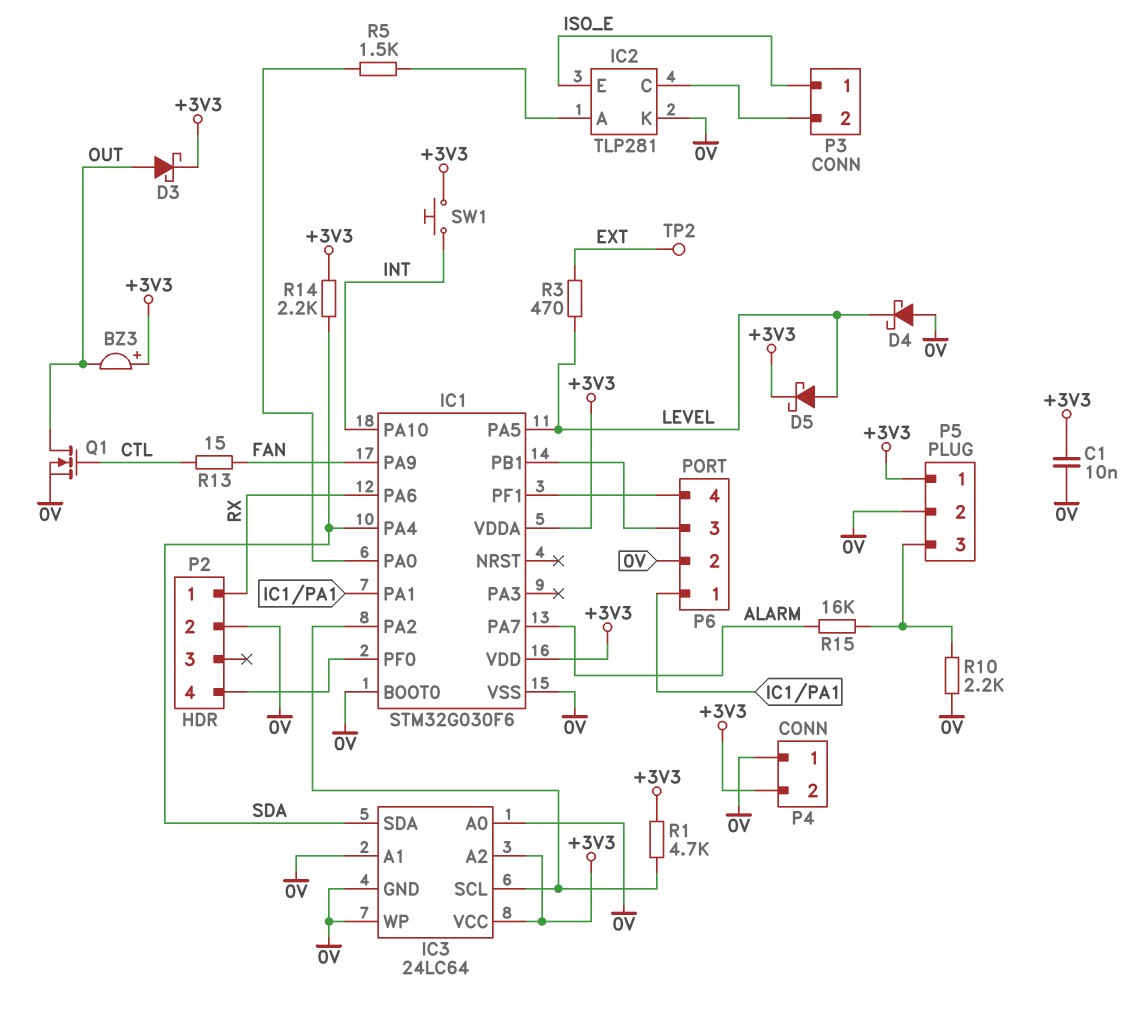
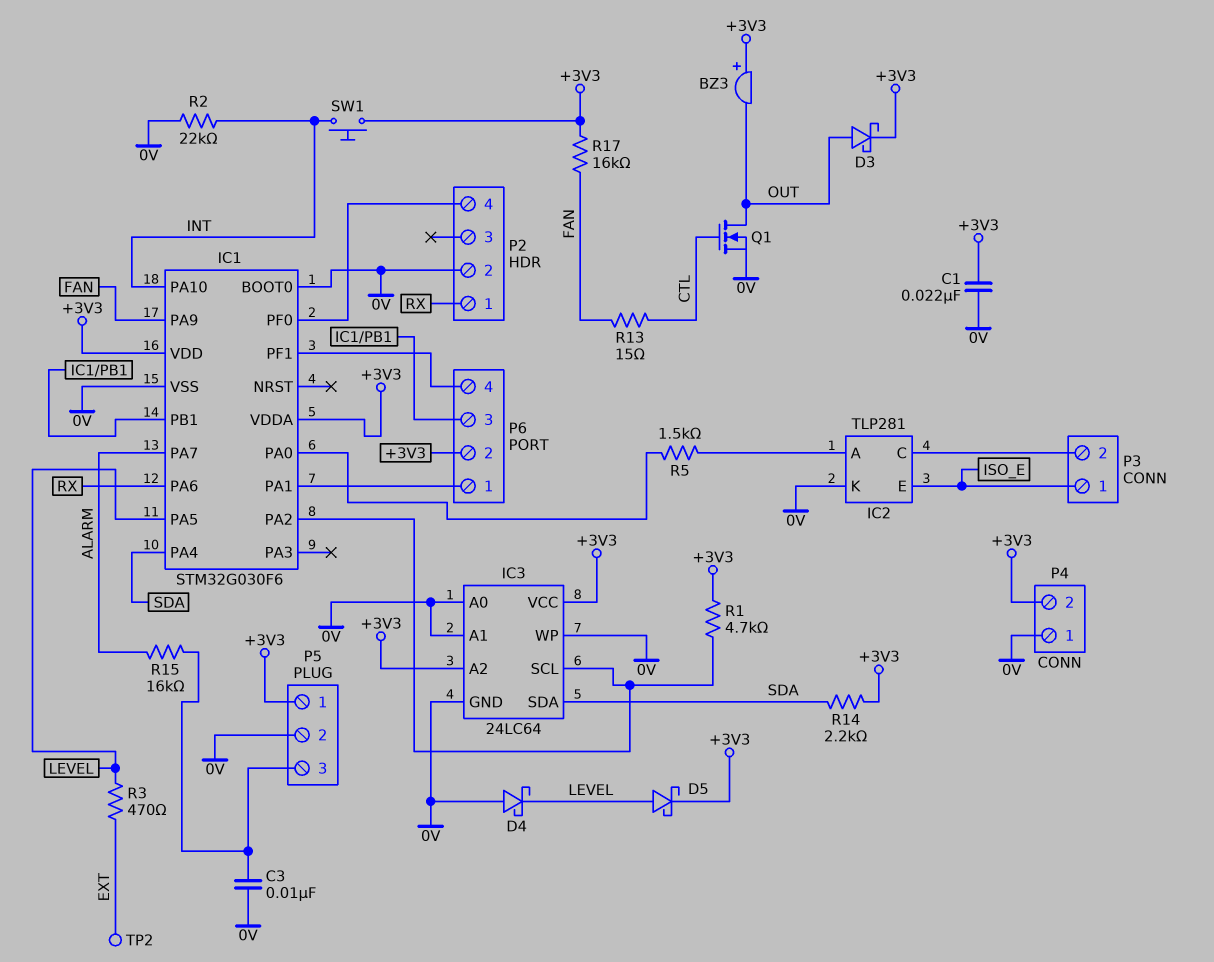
C1: 10nF (+3V3, 0V) -> 22nF (+3V3, 0V)
C3: none -> 10nF (0V, P5/3)
P6 pin 2: 0V -> +3V3
R2: none -> 22k (0V, INT)
R10: 2.2k (0V, P5/3) -> none
R17: none -> 16k (+3V3, FAN)

